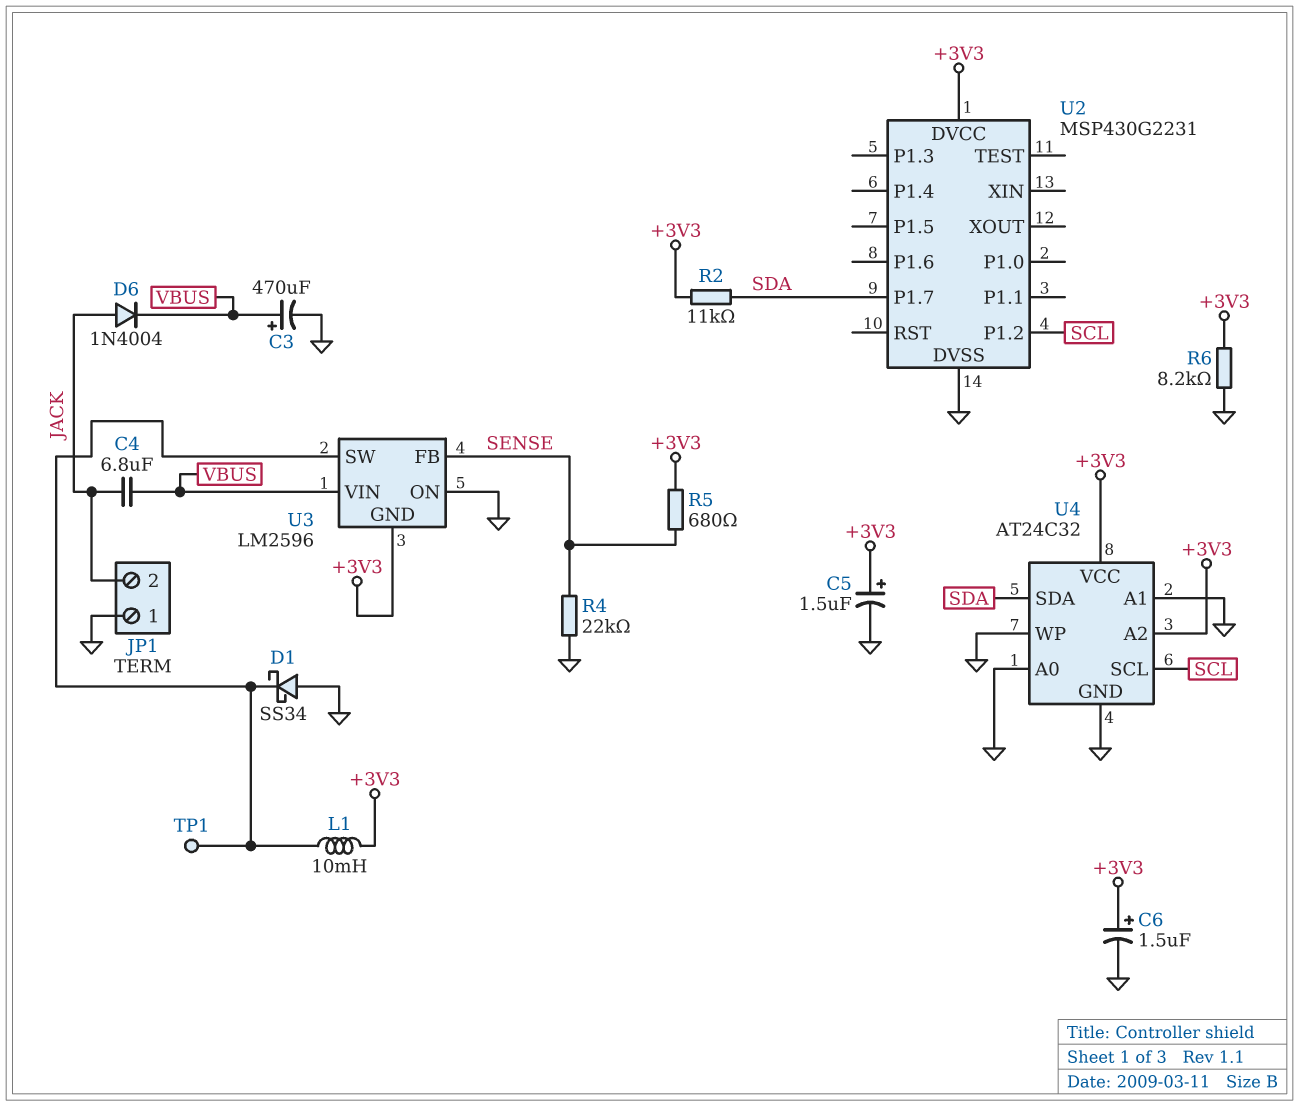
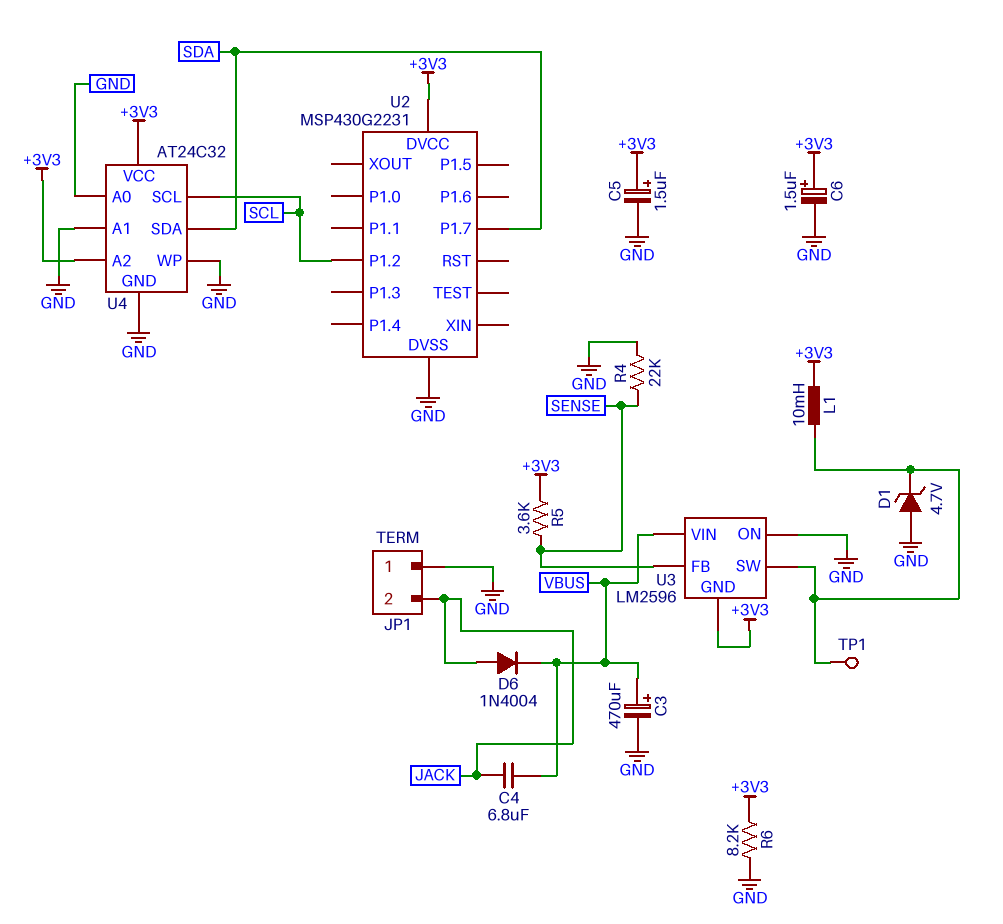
D1: schottky SS34 (A GND, K U3/SW) -> zener 4.7V (A GND, K U3/SW)
R2: 11k (+3V3, SDA) -> none
R5: 680 (+3V3, SENSE) -> 3.6k (+3V3, SENSE)

